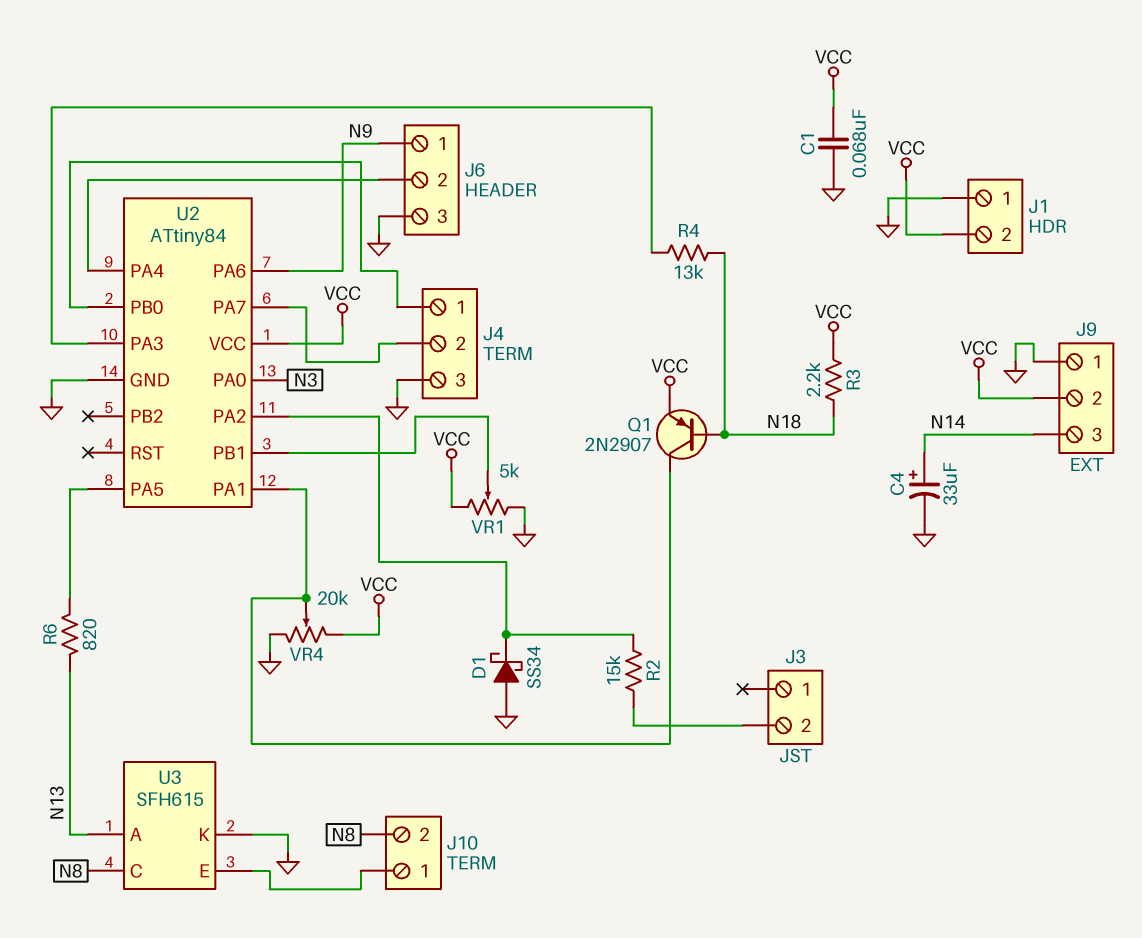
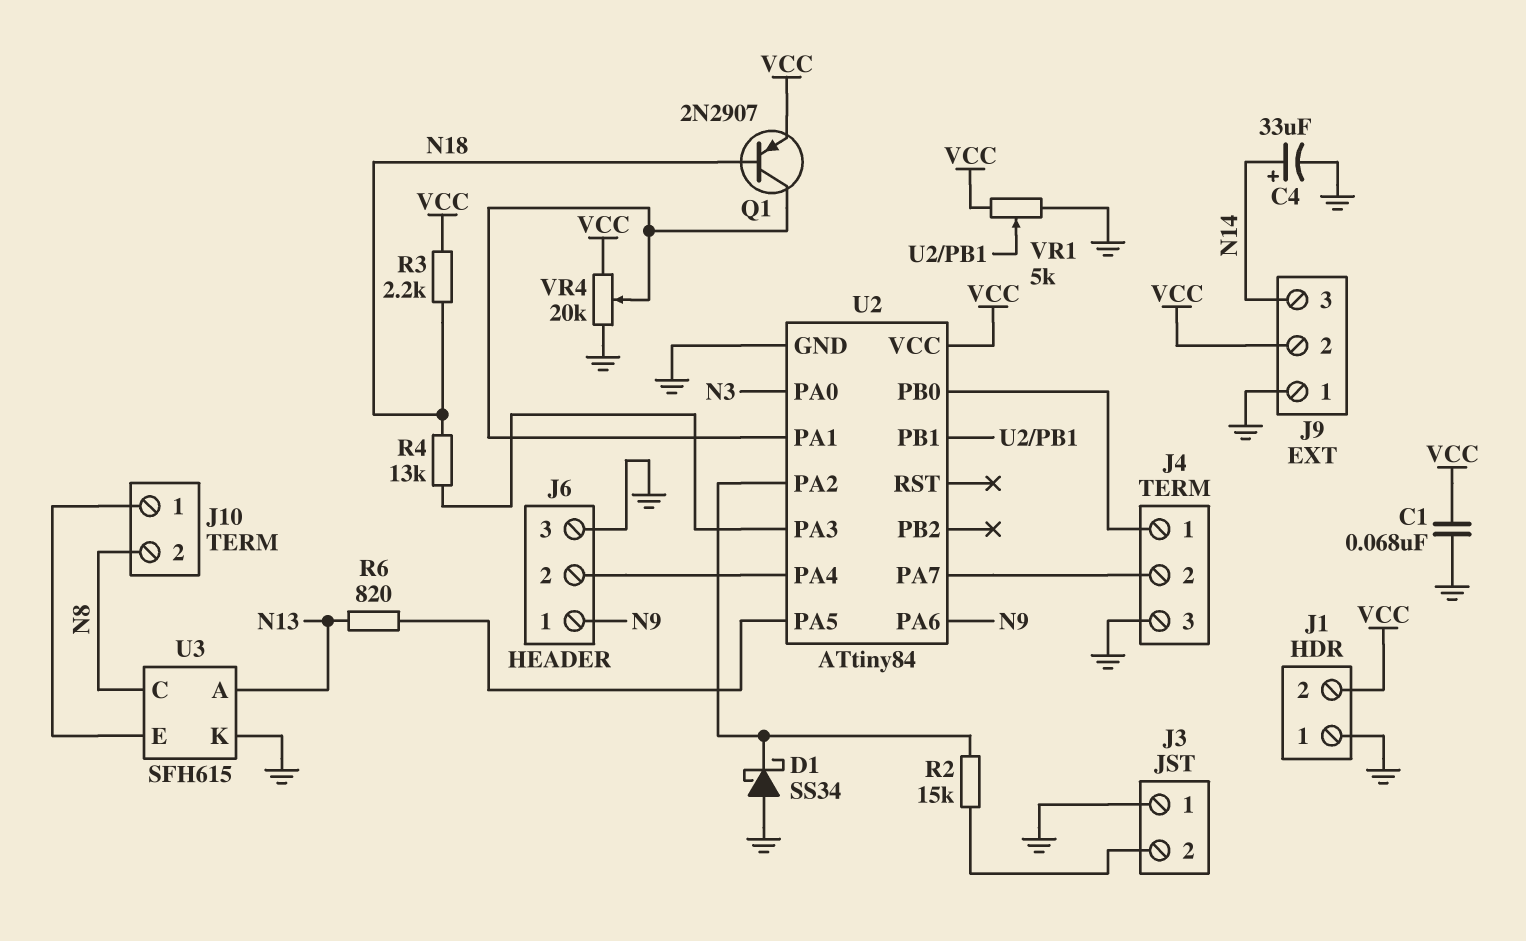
J3 pin 1: none -> GND

